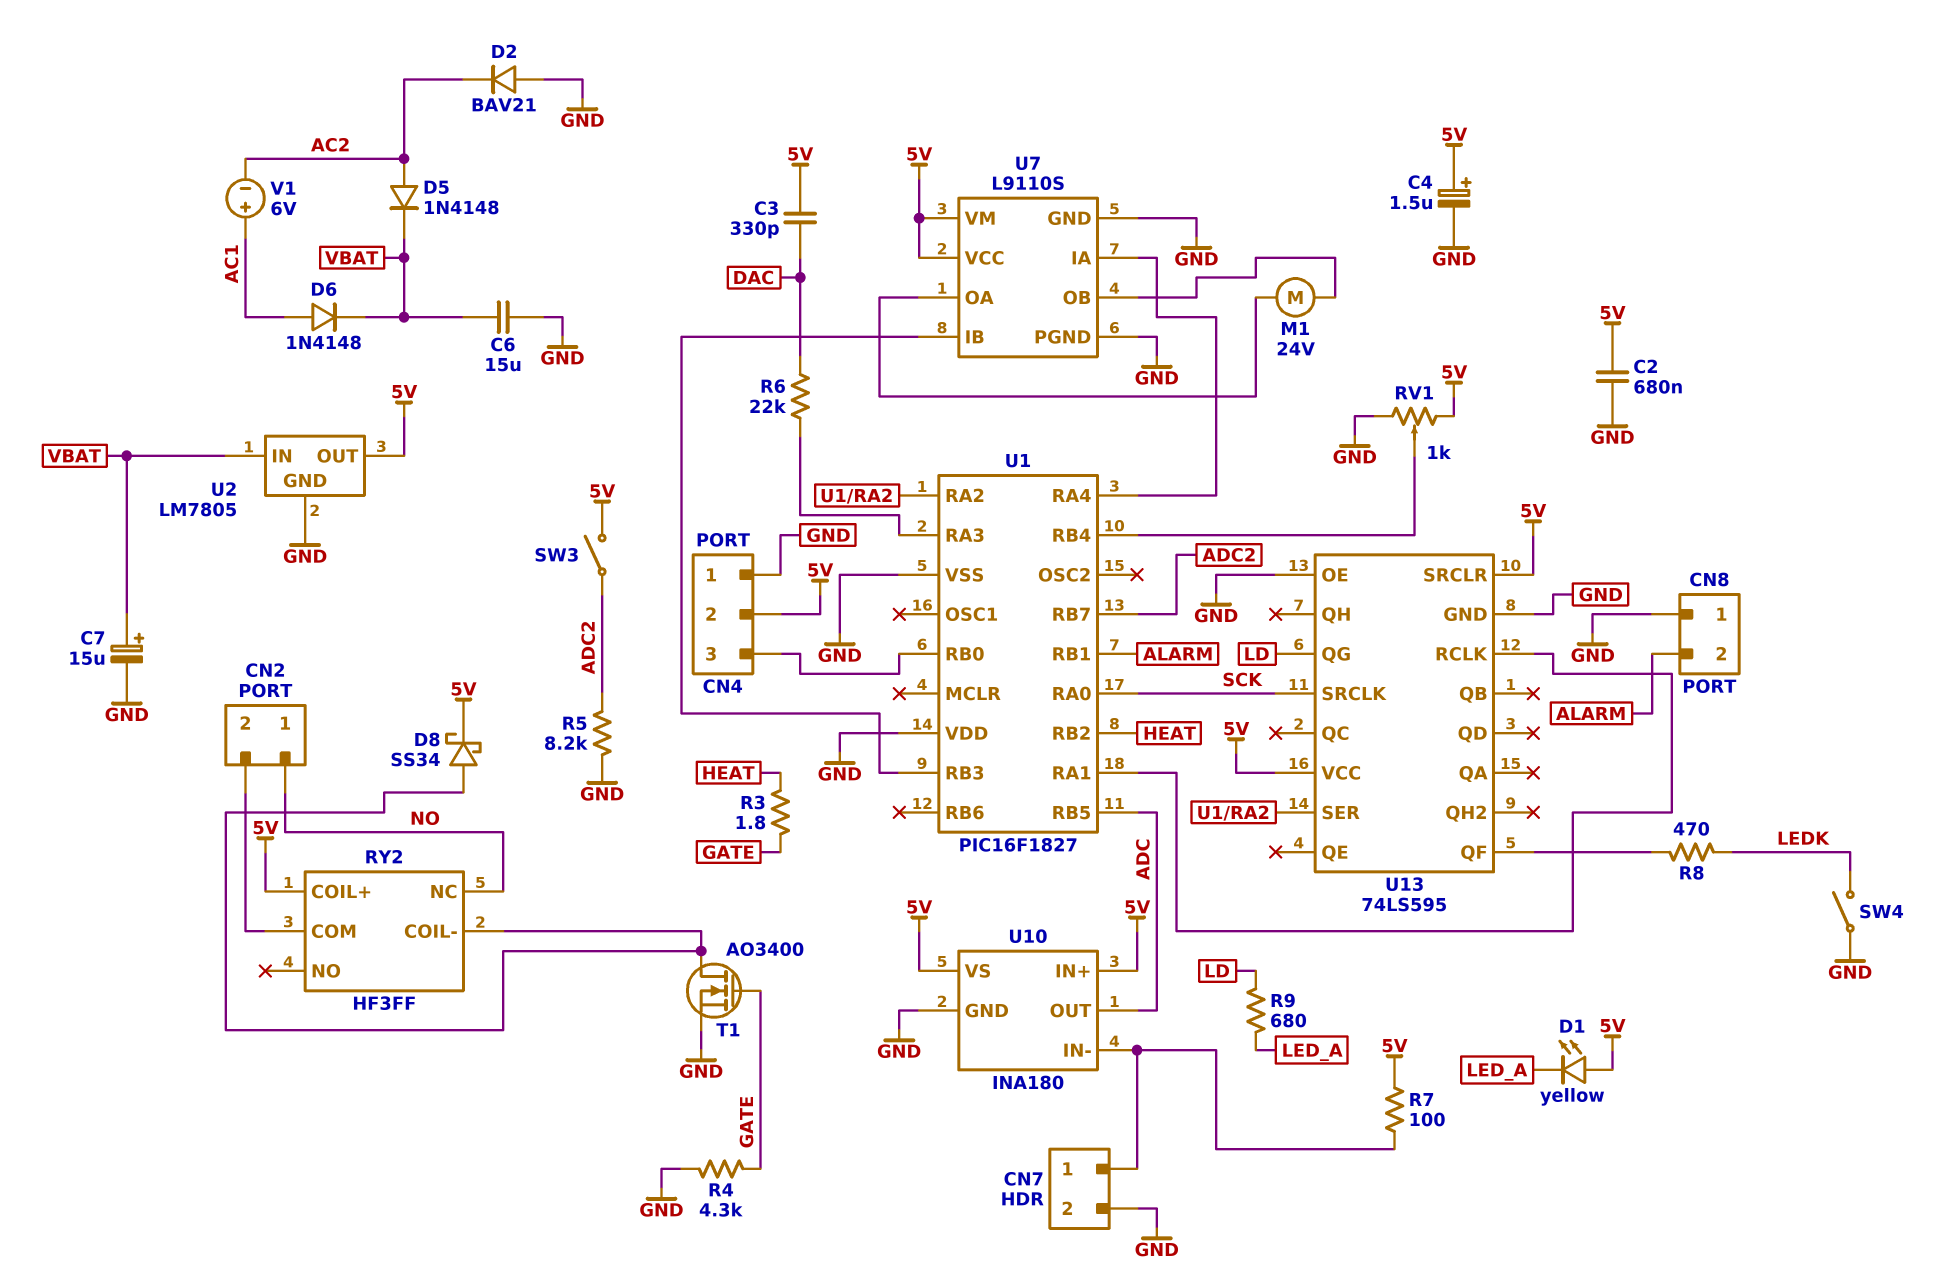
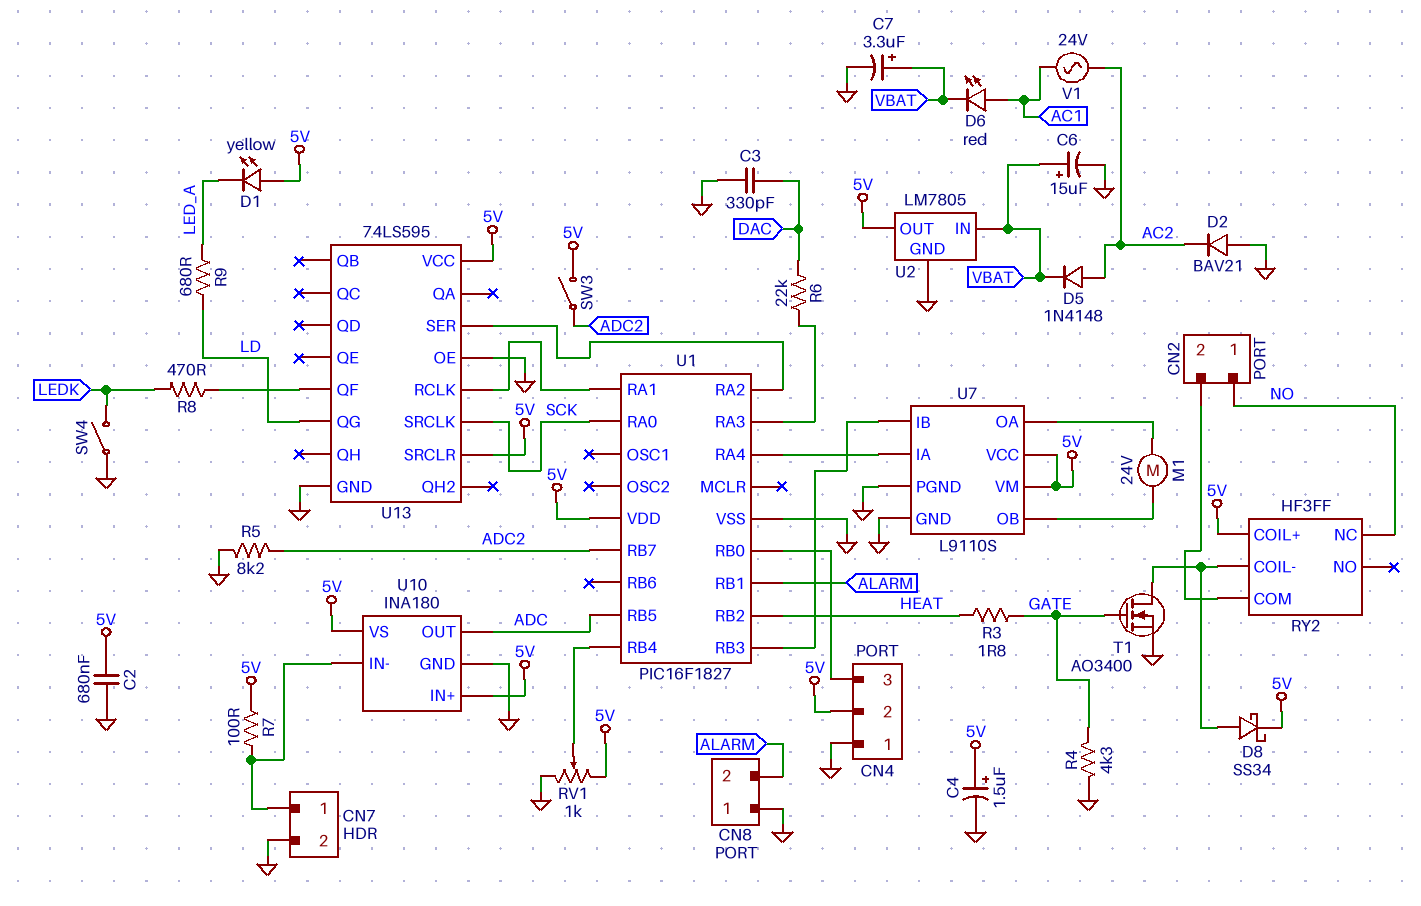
C3: 330pF (5V, DAC) -> 330pF (DAC, GND)
C6: 15uF (GND, VBAT) -> 15uF (plus VBAT, minus GND)
C7: 15uF (plus VBAT, minus GND) -> 3.3uF (plus VBAT, minus GND)
D6: diode 1N4148 (A AC1, K VBAT) -> LED red (A AC1, K VBAT)
U1 pin VDD: GND -> 5V
V1: 6V (plus AC1, minus AC2) -> AC 24V (AC1, AC2)

